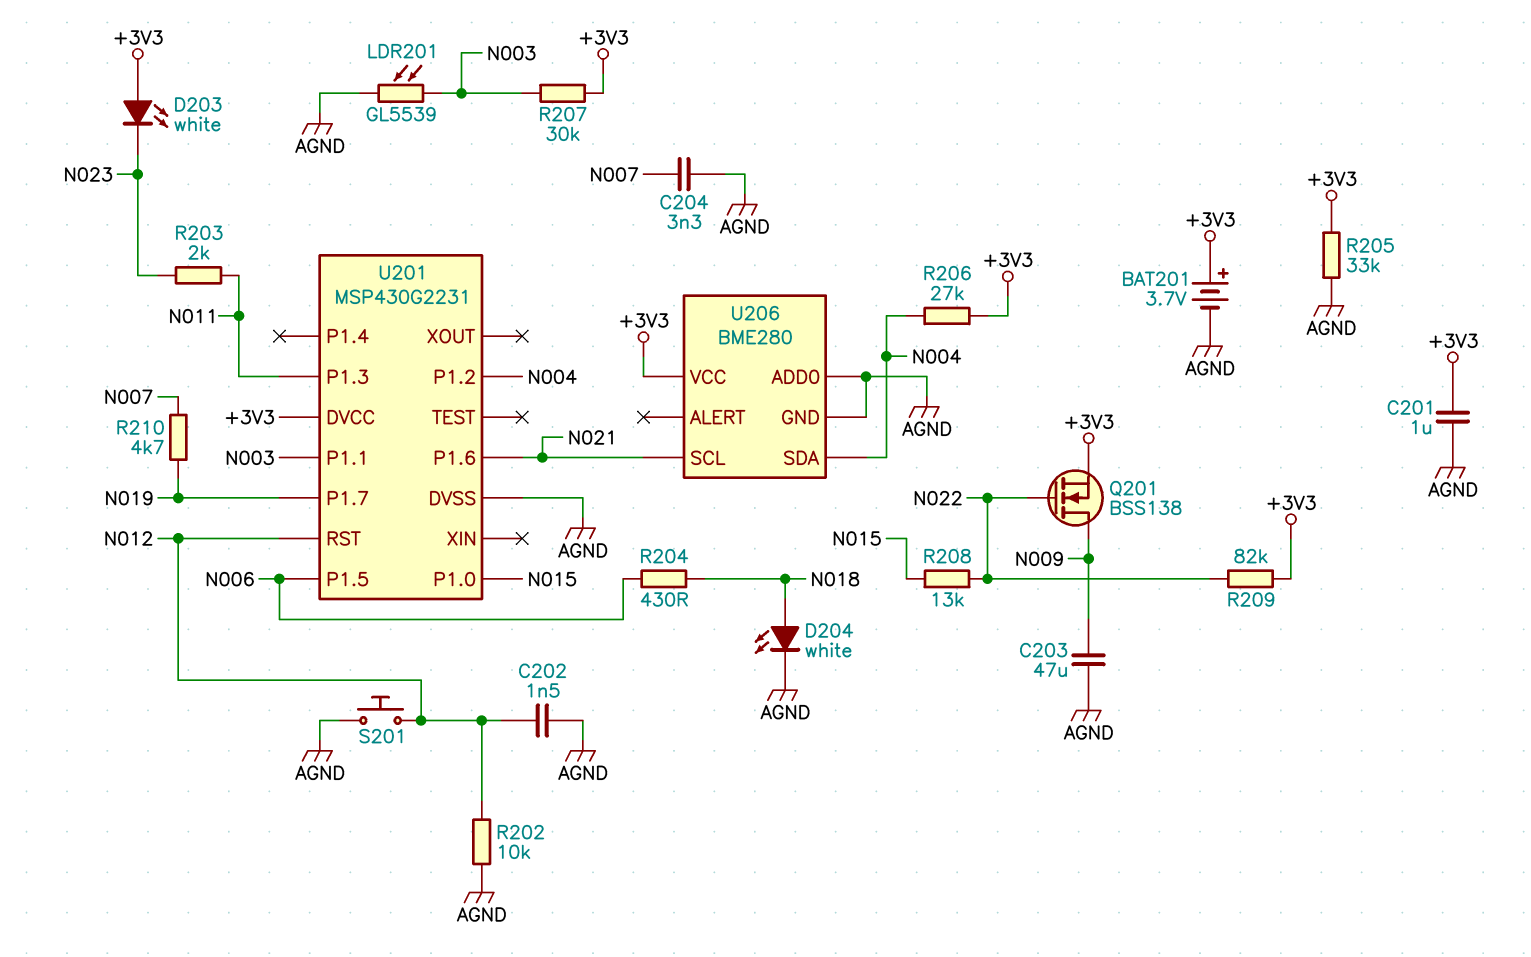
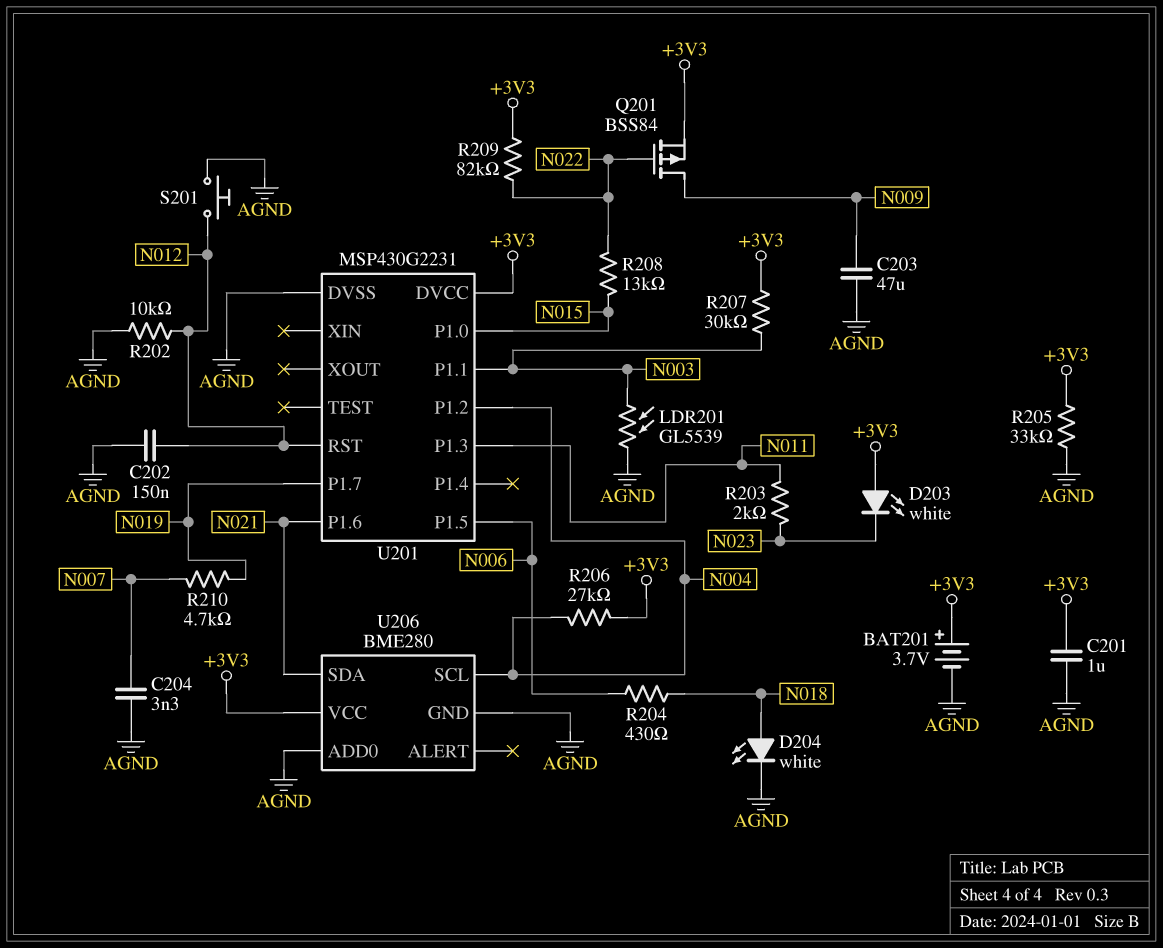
C202: 1.5nF (AGND, N012) -> 150nF (AGND, N012)
Q201: NMOS BSS138 (G N022, D N009, S +3V3) -> PMOS BSS84 (G N022, D N009, S +3V3)
U206 pin SCL: N021 -> N004
U206 pin SDA: N004 -> N021

